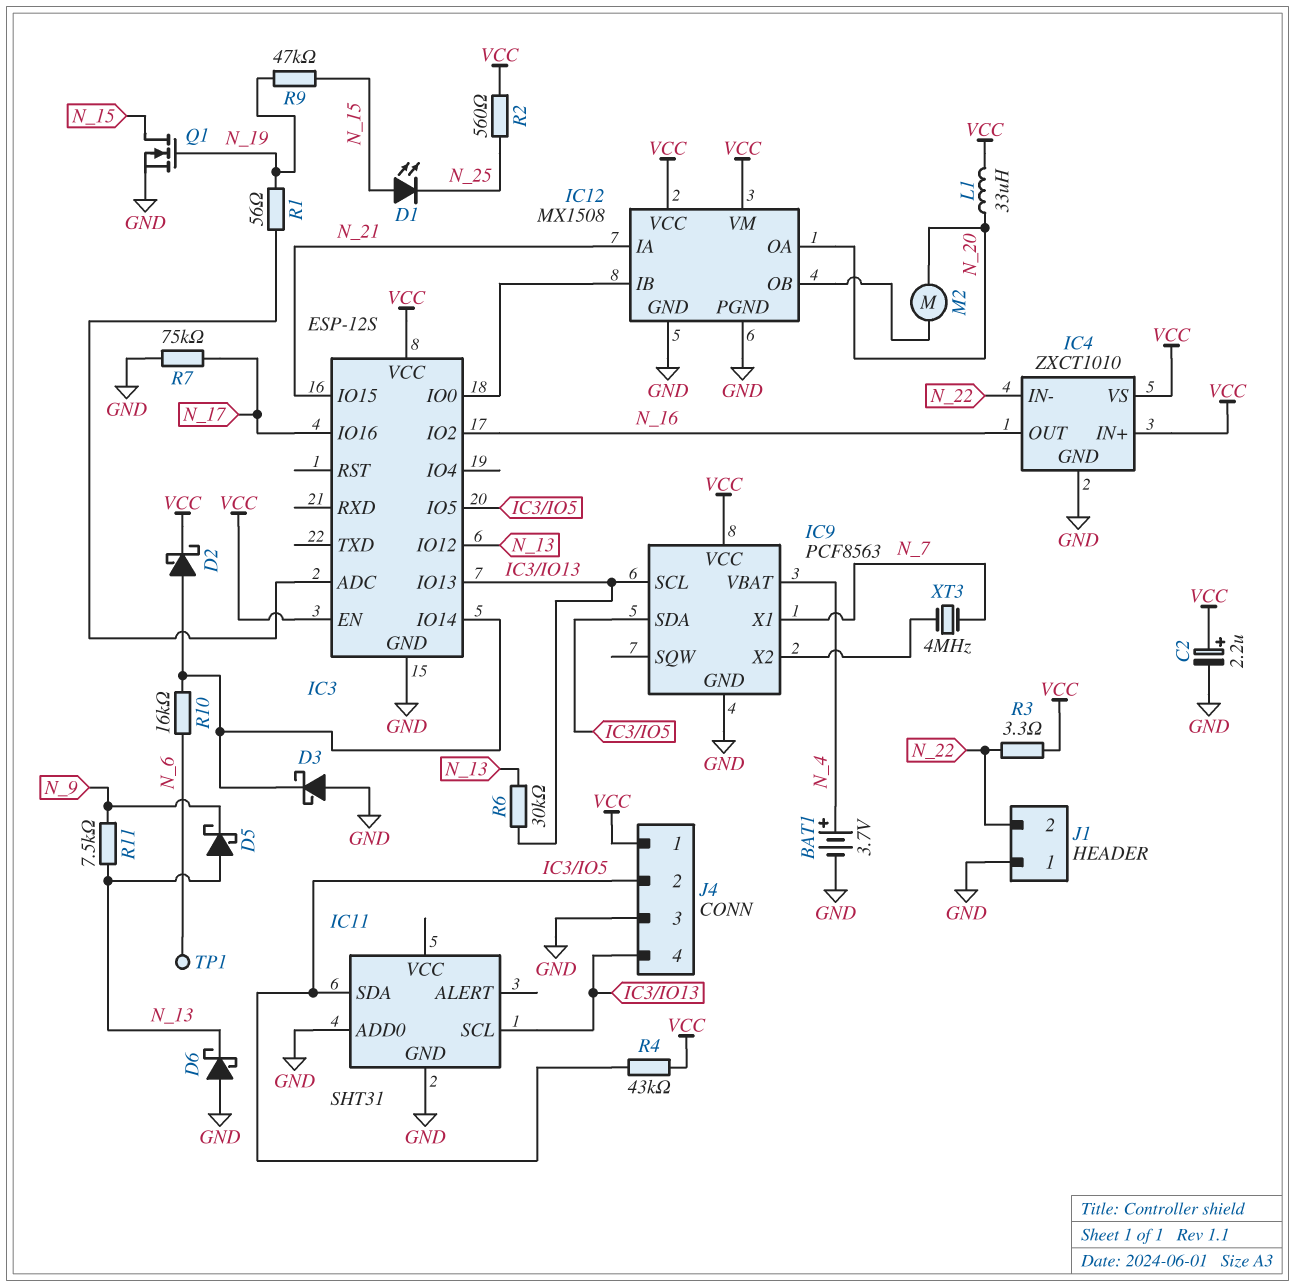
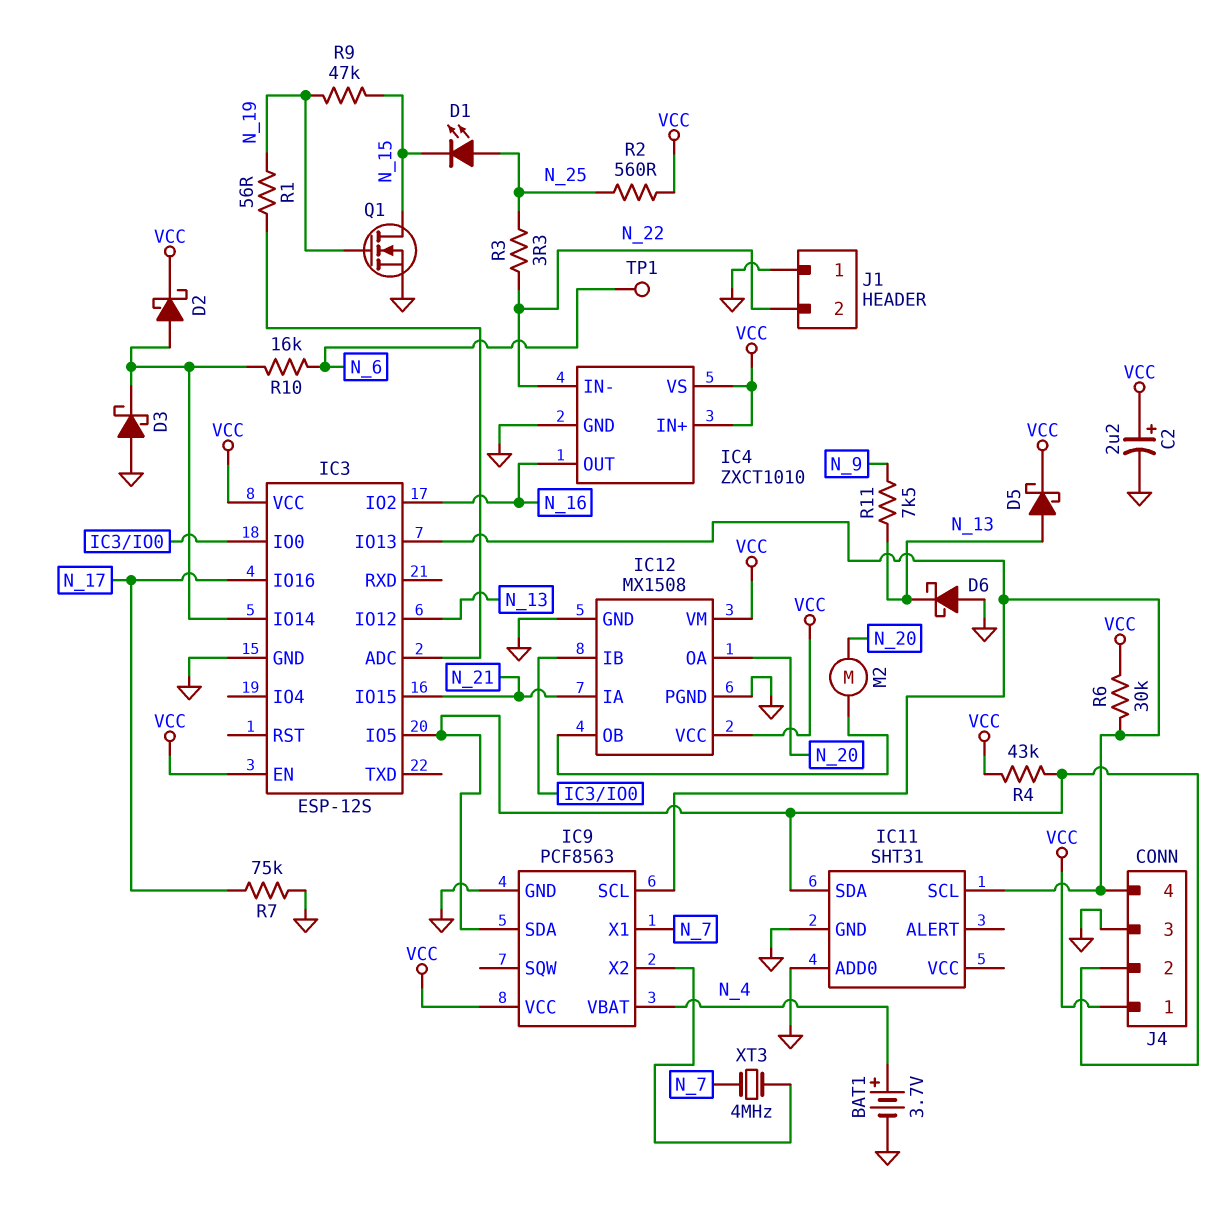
D1: LED (A N_15, K N_25) -> LED (A N_25, K N_15)
D5: schottky (A N_13, K N_9) -> schottky (A N_13, K VCC)
L1: 33uH (N_20, VCC) -> none
R3: 3.3 (N_22, VCC) -> 3.3 (N_22, N_25)
R6: 30k (IC3/IO13, N_13) -> 30k (IC3/IO13, VCC)

